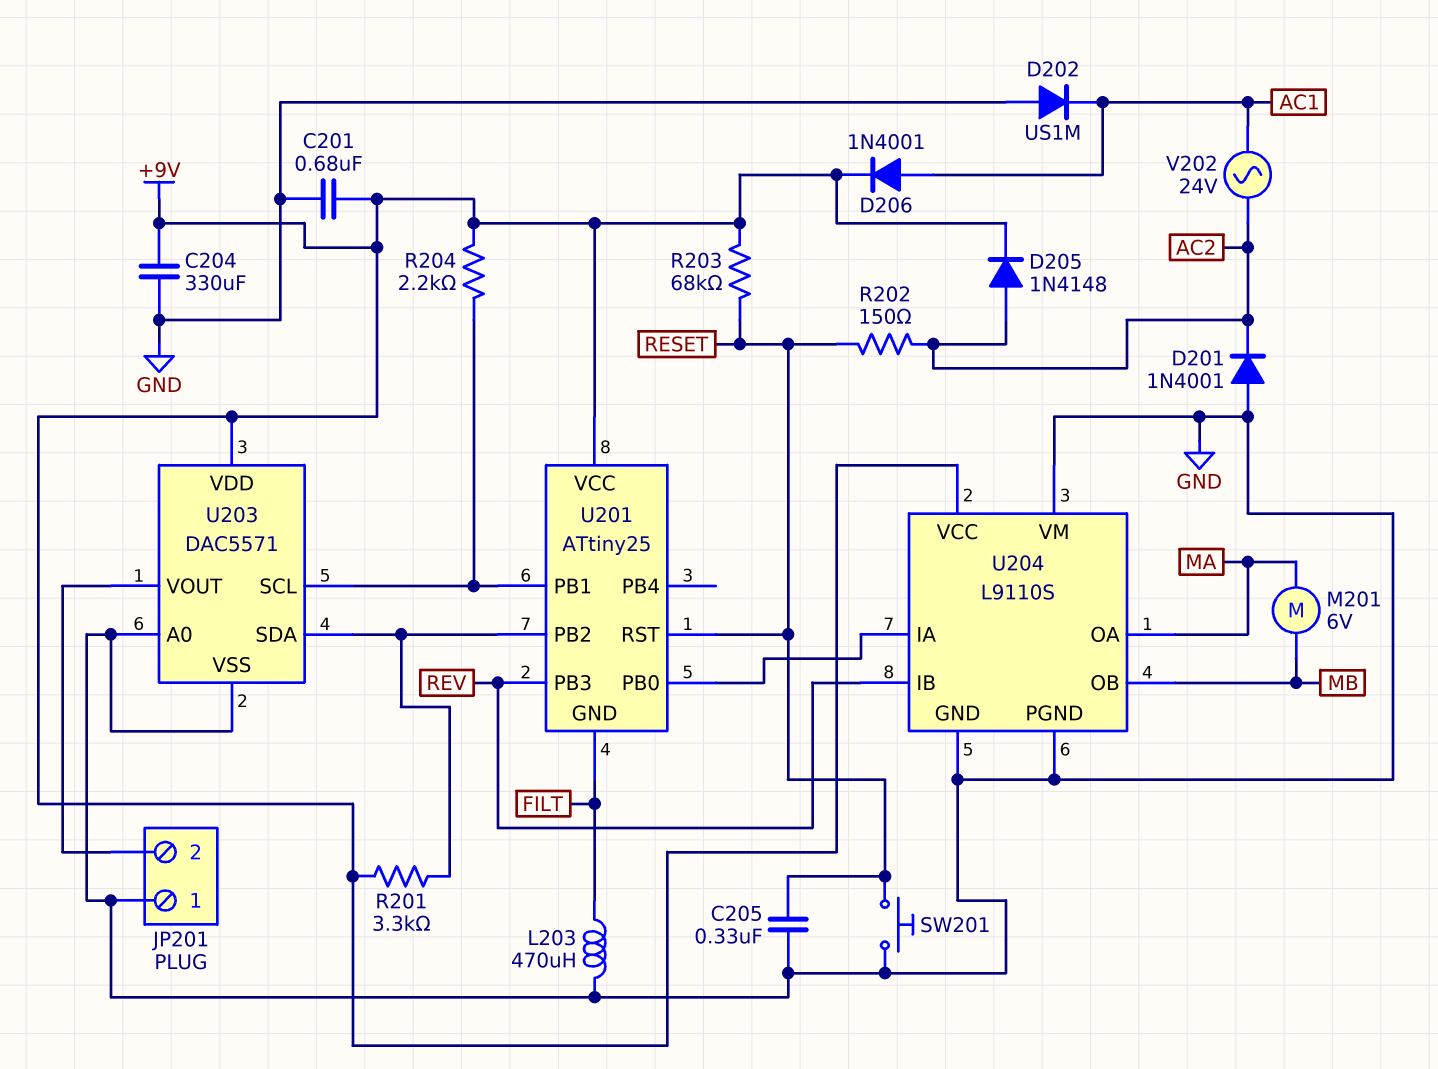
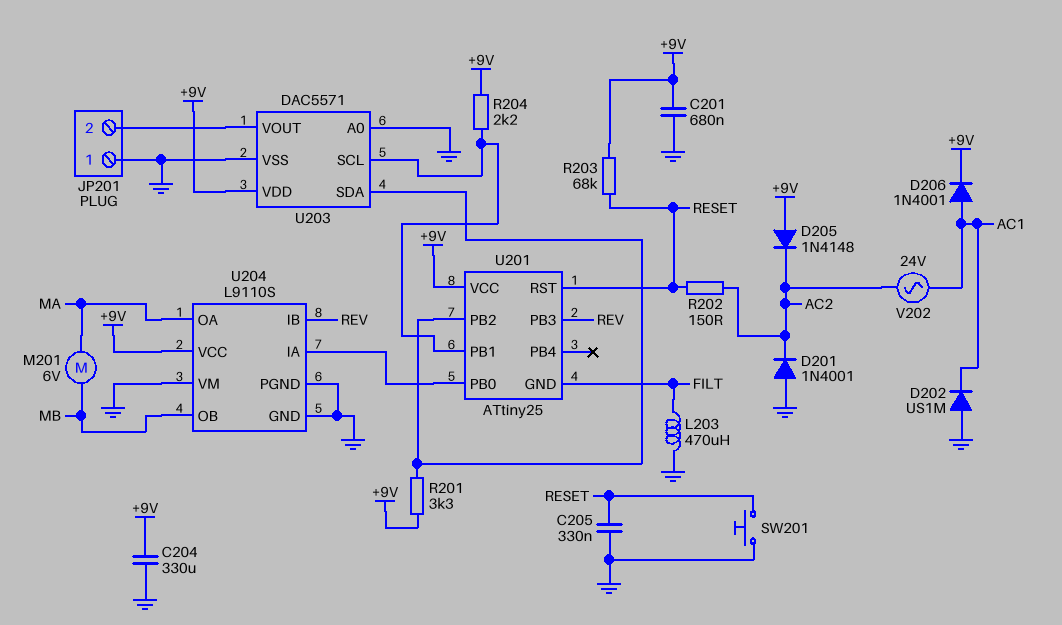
D205: diode 1N4148 (A AC2, K +9V) -> diode 1N4148 (A +9V, K AC2)

